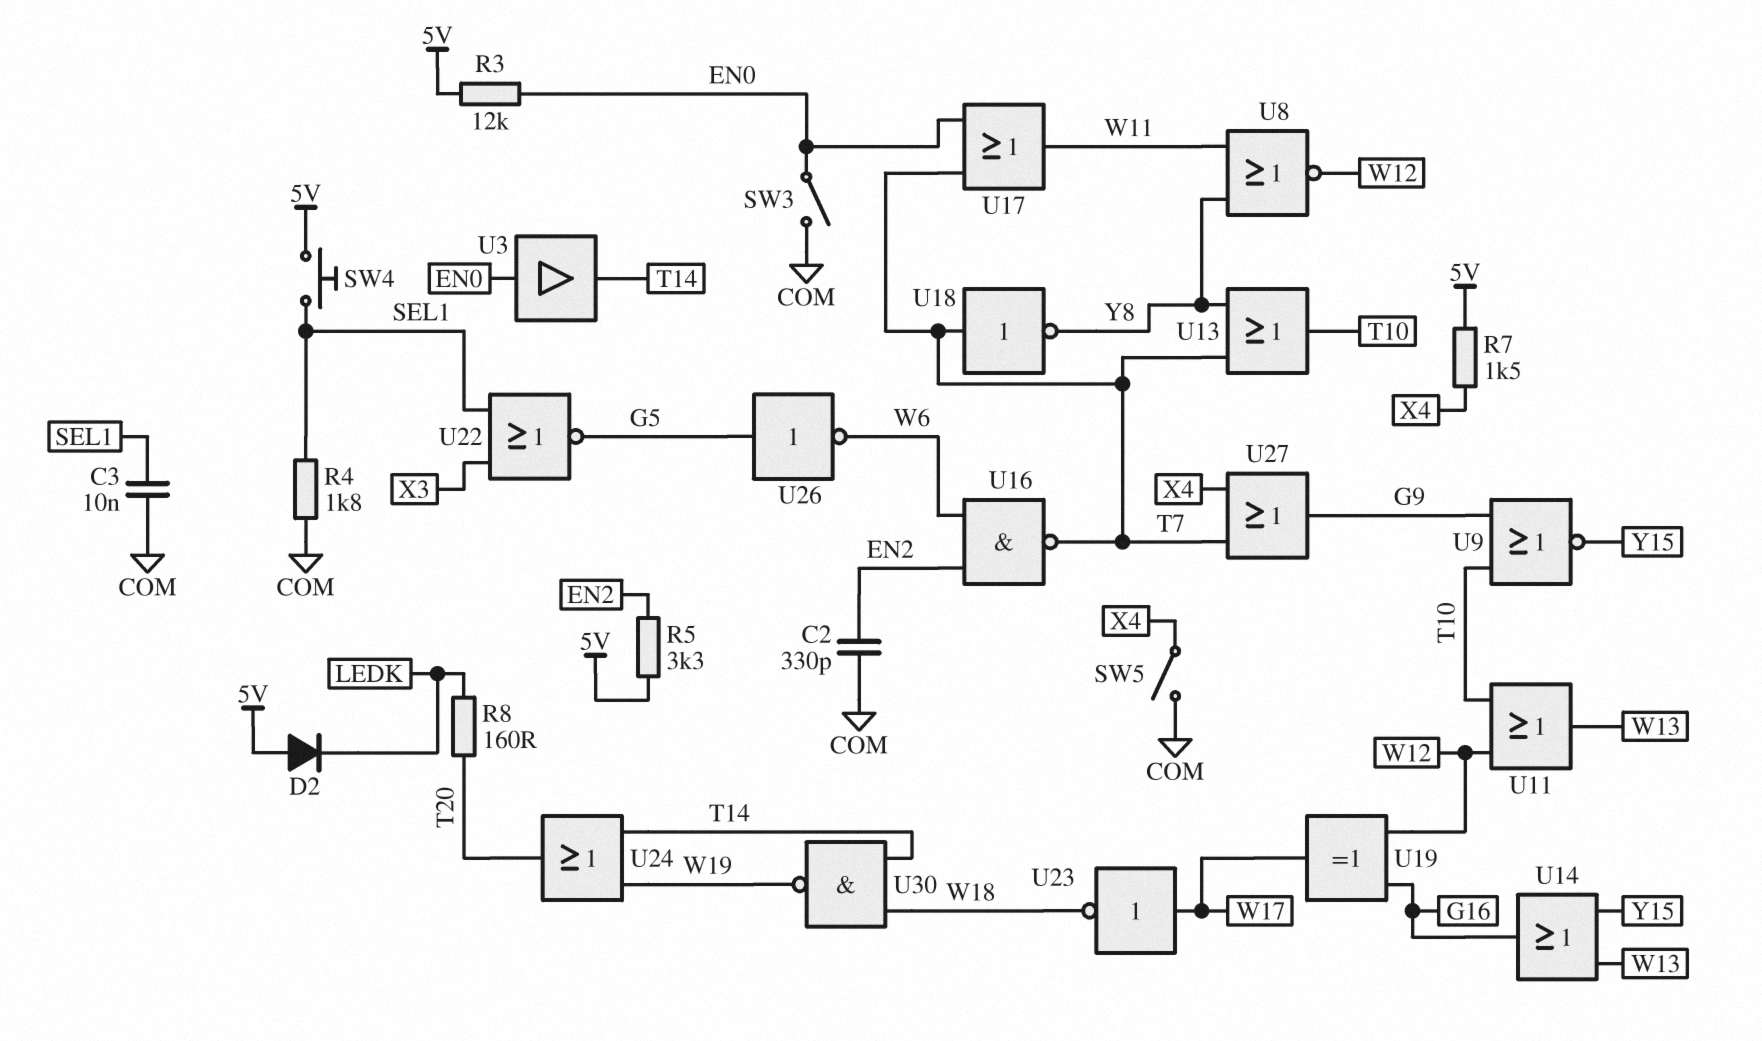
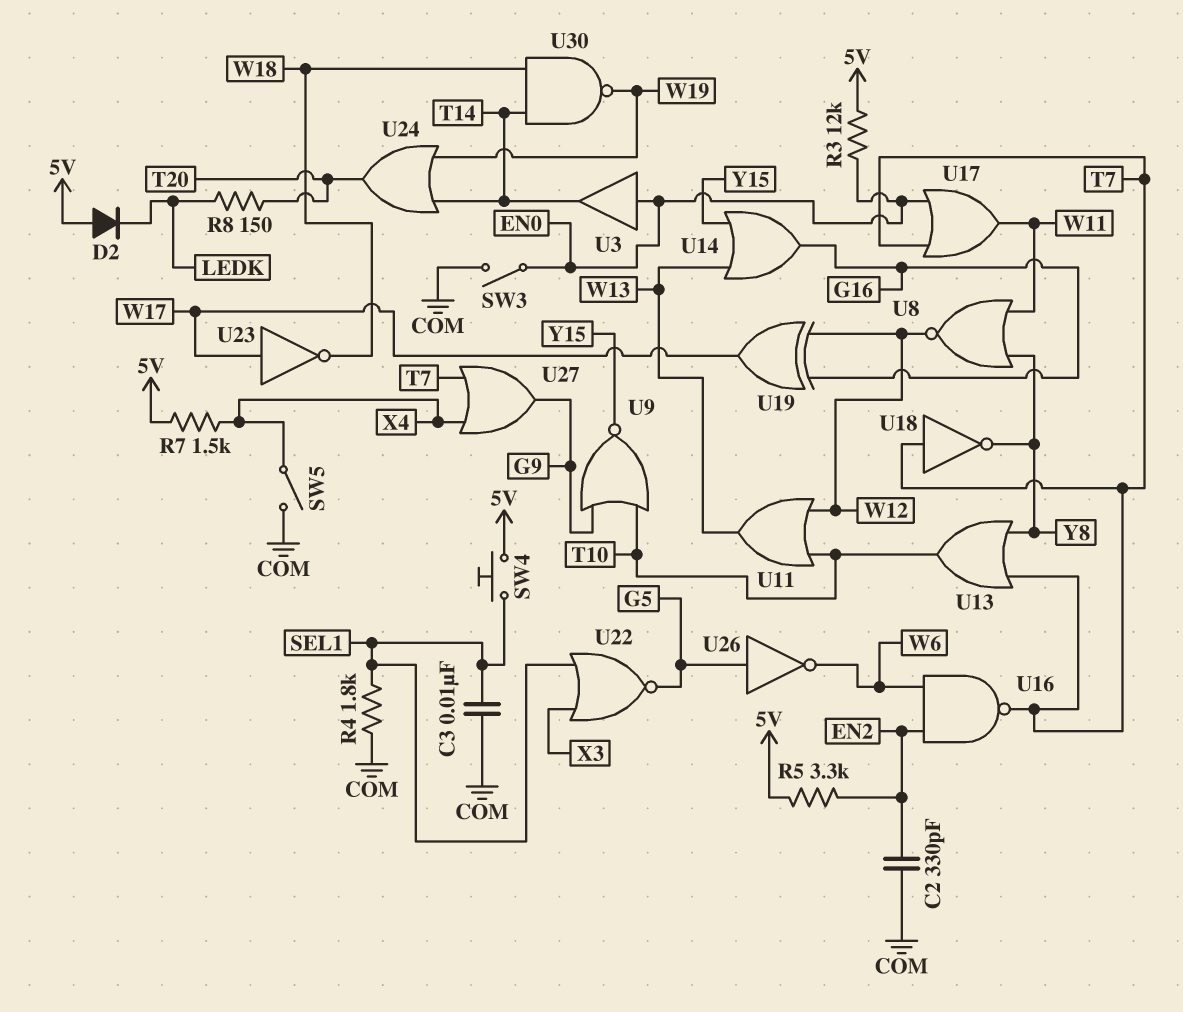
R8: 160 (LEDK, T20) -> 150 (LEDK, T20)

